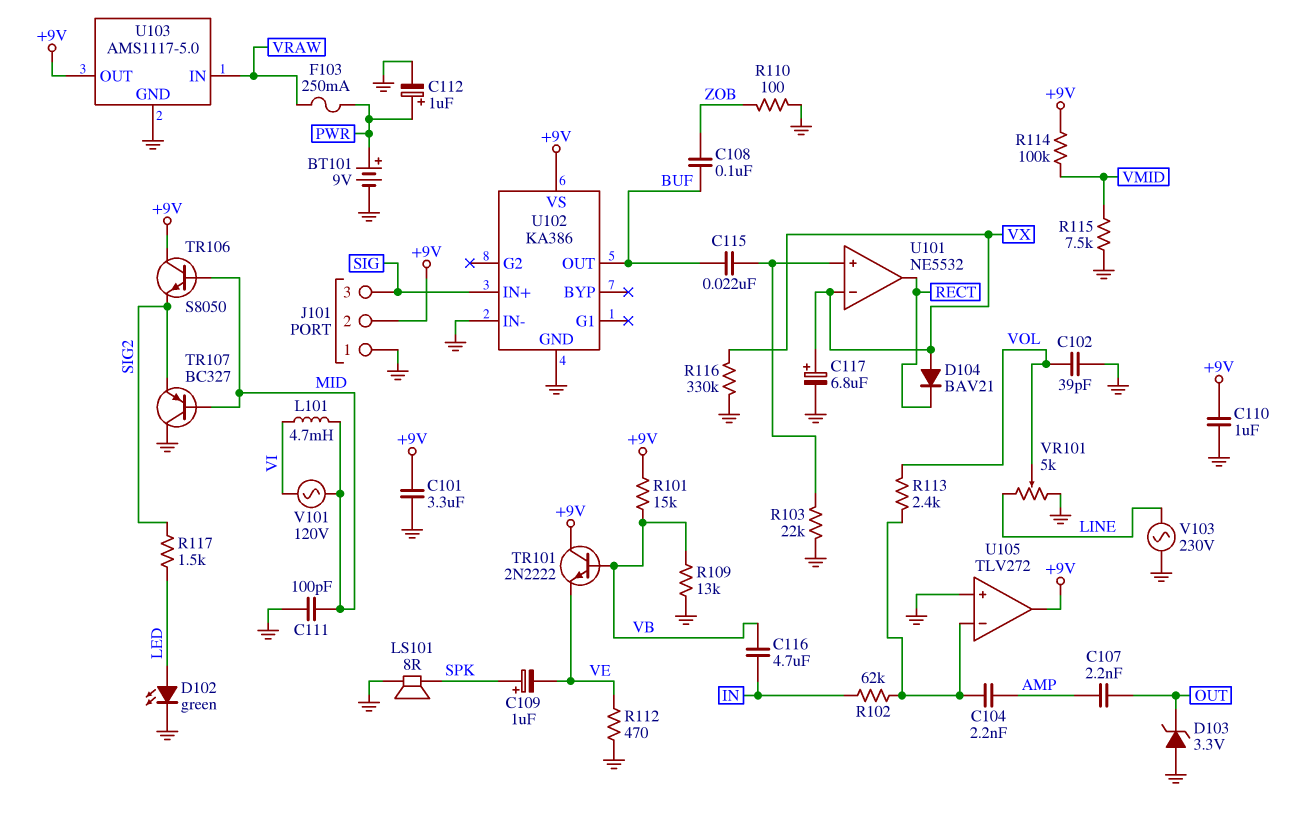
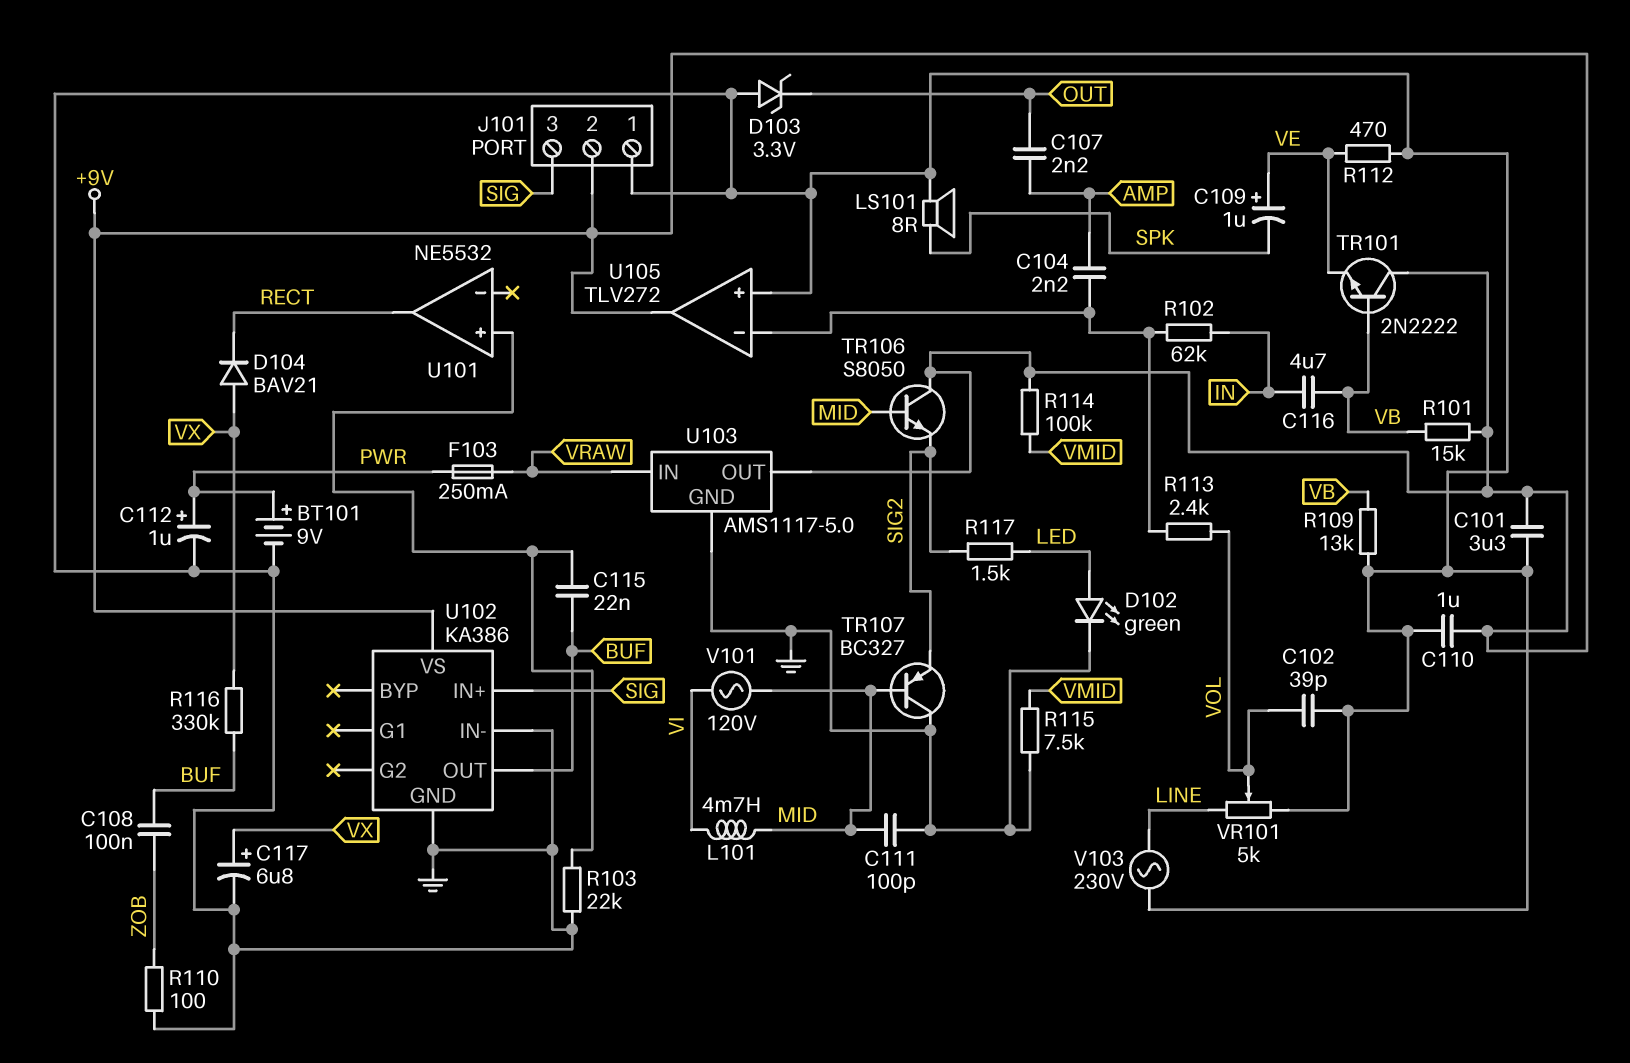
C109: 1uF (plus SPK, minus VE) -> 1uF (plus VE, minus SPK)
R116: 330k (GND, VX) -> 330k (BUF, VX)
U101 pin in-: VX -> none

